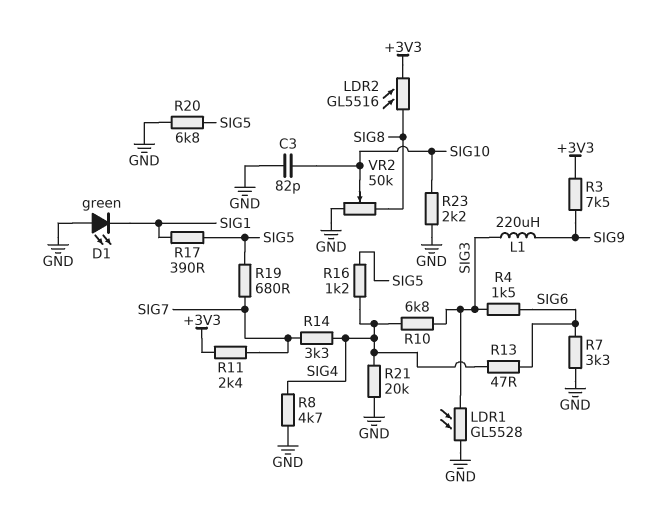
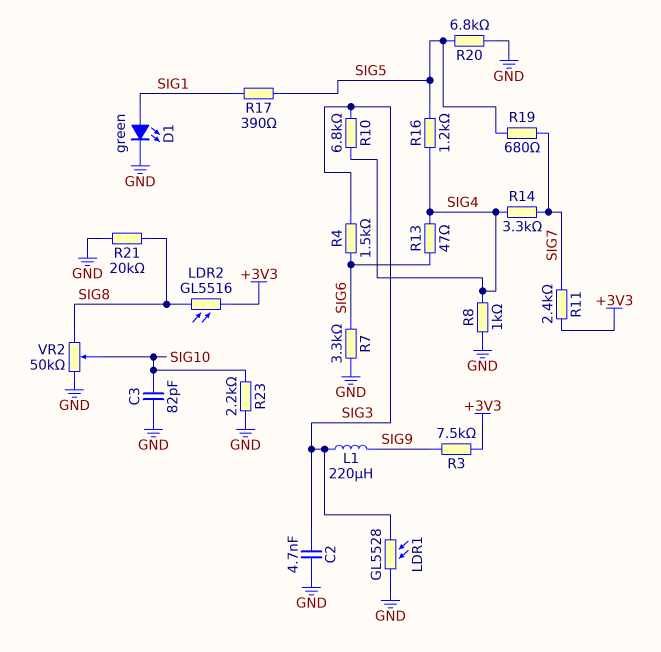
C2: none -> 4.7nF (GND, SIG3)
D1: LED green (A GND, K SIG1) -> LED green (A SIG1, K GND)
R8: 4.7k (GND, SIG4) -> 1k (GND, SIG4)
R21: 20k (GND, SIG4) -> 20k (GND, SIG8)

